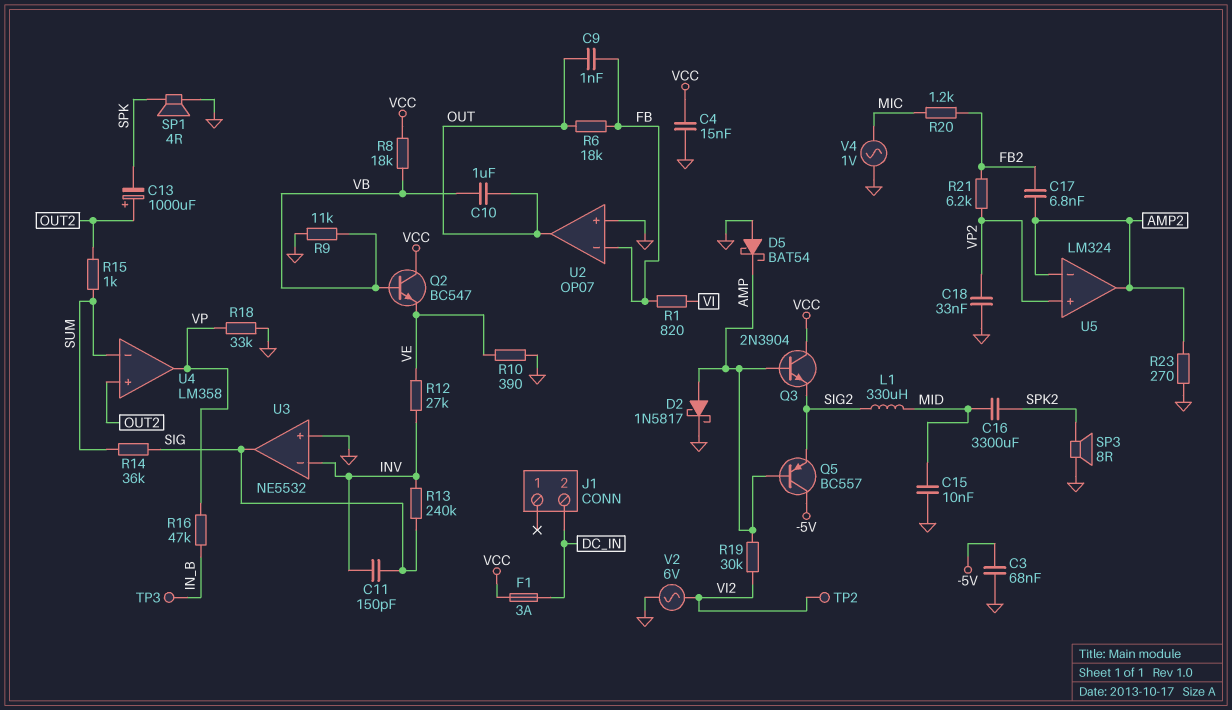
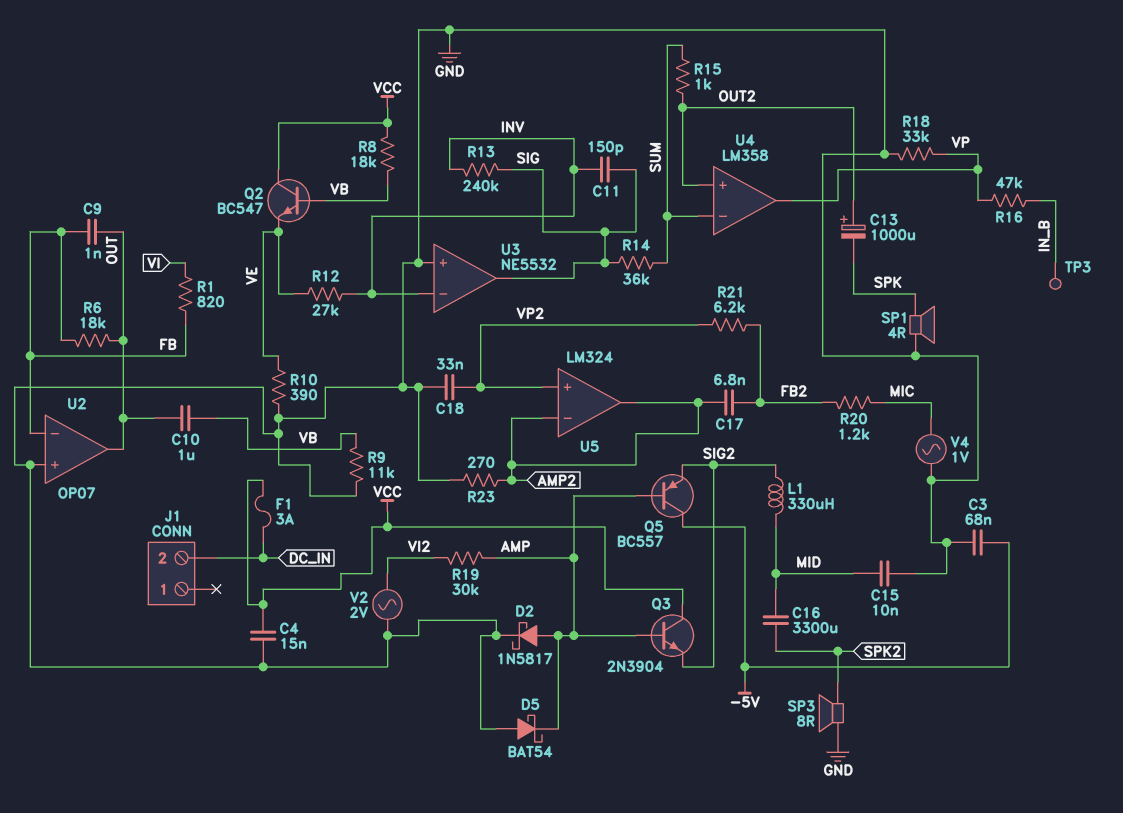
TP2: test point (VI2) -> none
V2: AC 6V (GND, VI2) -> AC 2V (GND, VI2)

